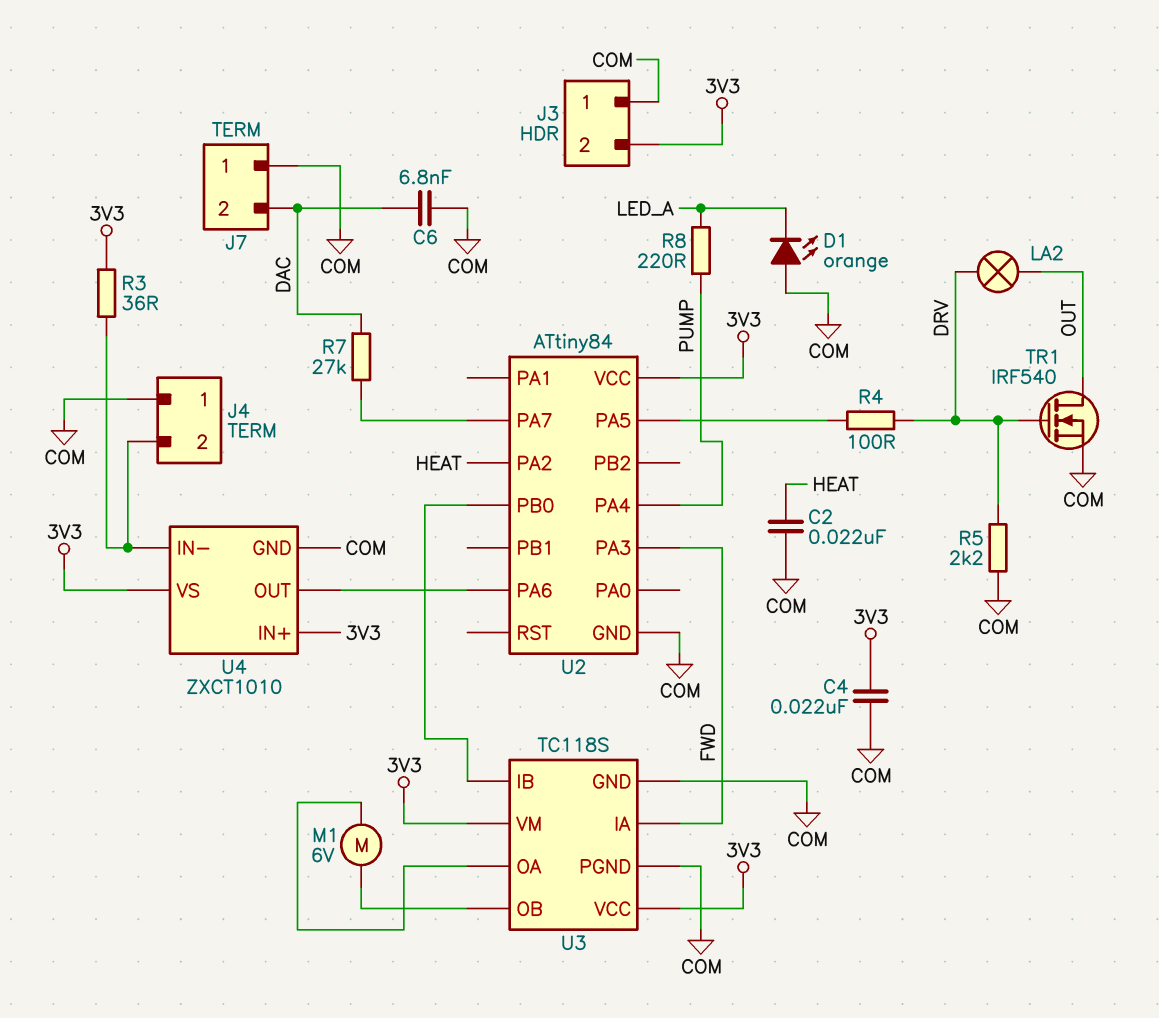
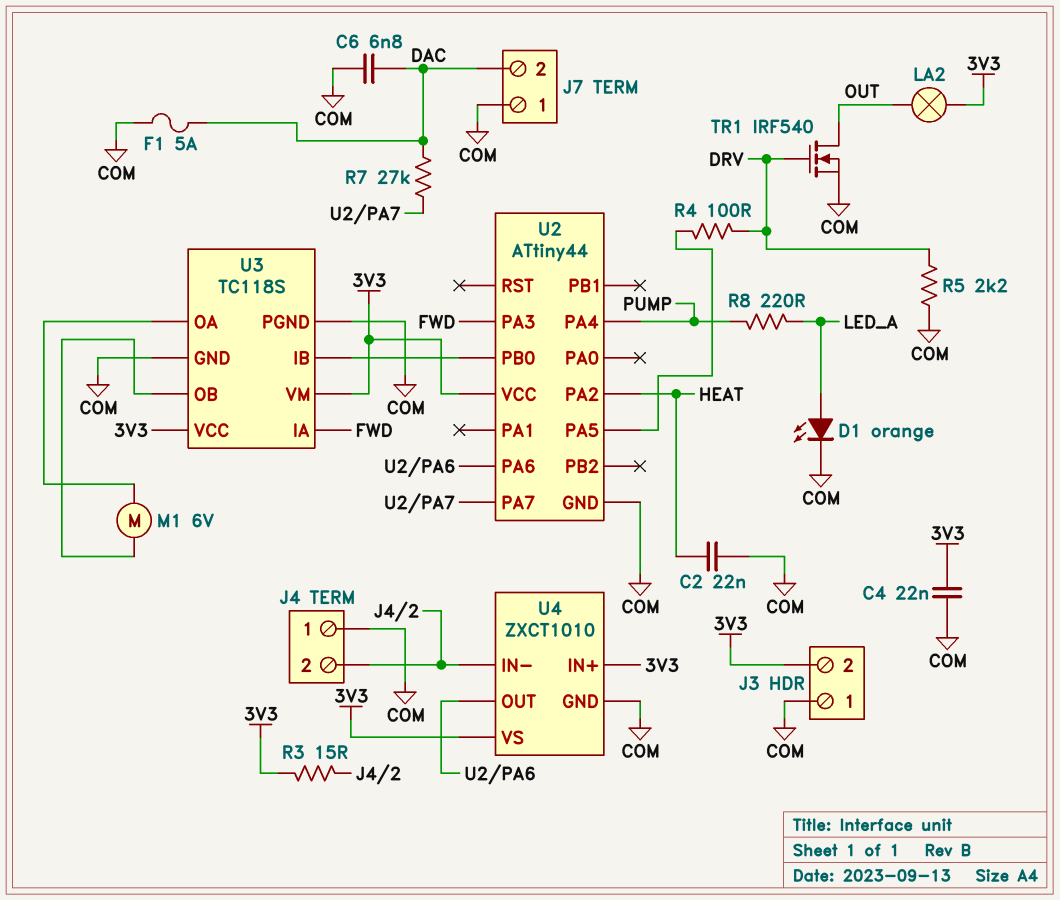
D1: LED orange (A COM, K LED_A) -> LED orange (A LED_A, K COM)
F1: none -> 5A (COM, DAC)
LA2: lamp (DRV, OUT) -> lamp (3V3, OUT)
R3: 36 (3V3, J4/2) -> 15 (3V3, J4/2)
U2: ATtiny84 -> ATtiny44

